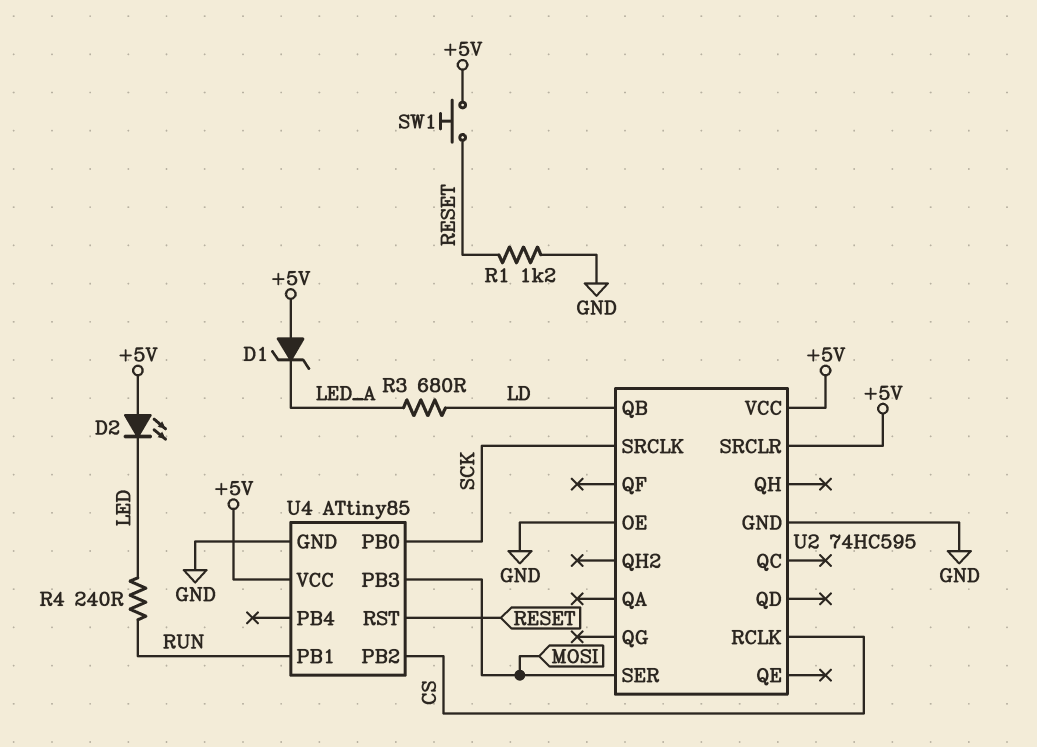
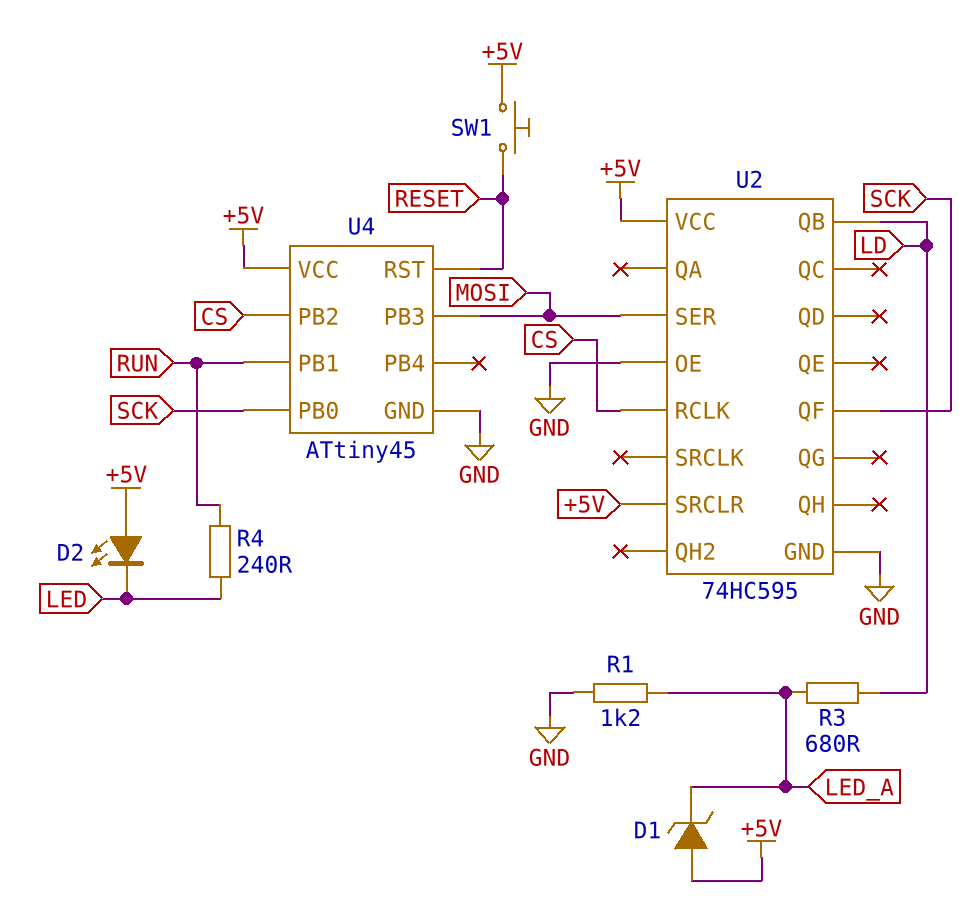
R1: 1.2k (GND, RESET) -> 1.2k (GND, LED_A)
U2 pin QF: none -> SCK
U2 pin SRCLK: SCK -> none
U4: ATtiny85 -> ATtiny45

